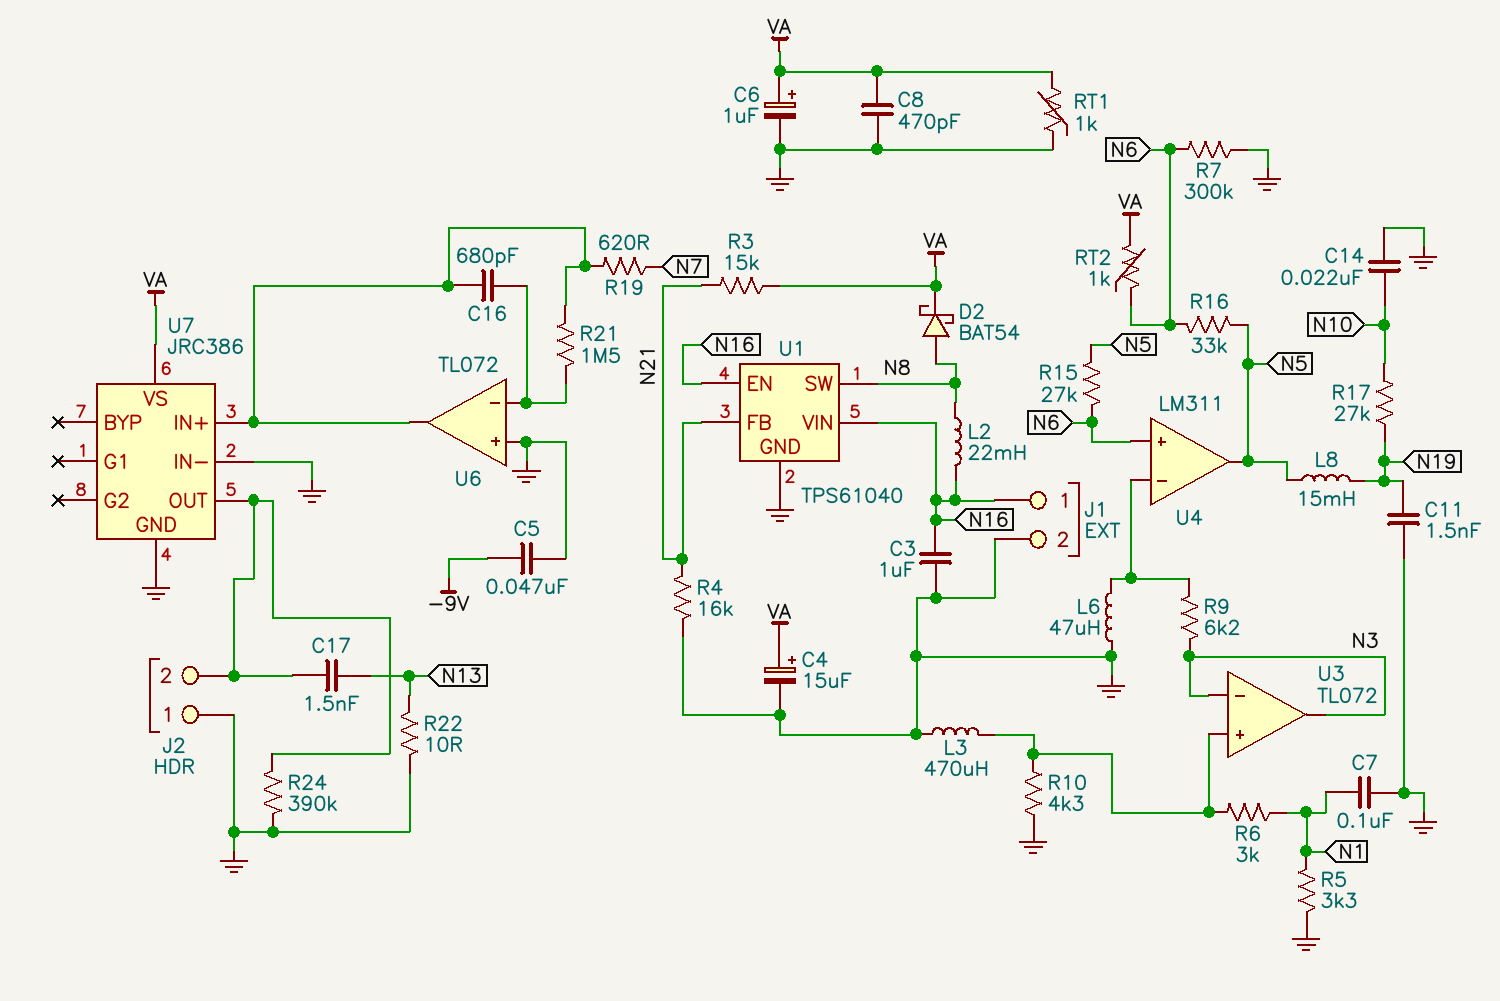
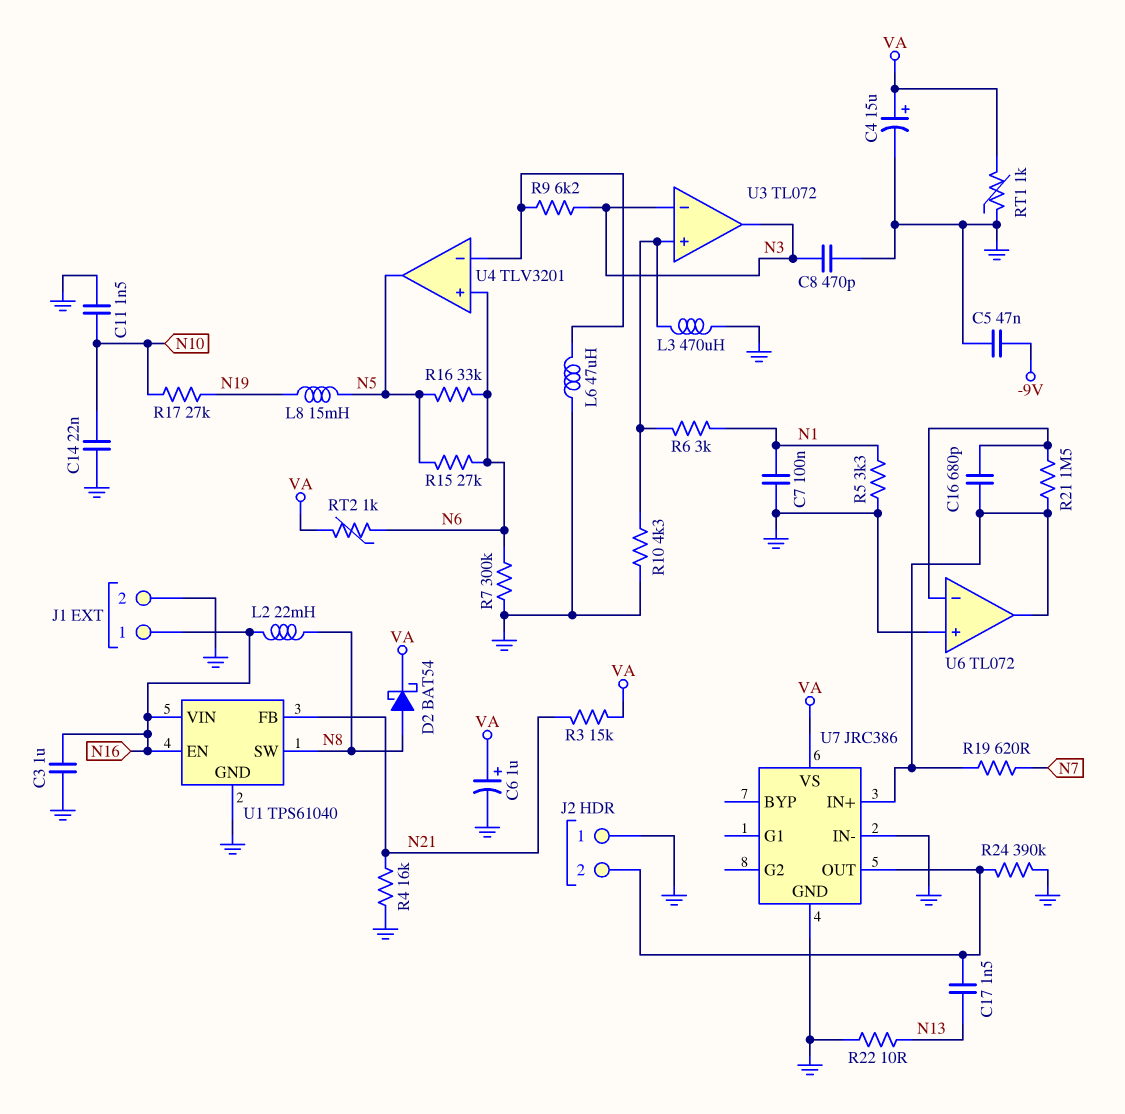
C8: 470pF (GND, VA) -> 470pF (GND, N3)
C11: 1.5nF (GND, N19) -> 1.5nF (GND, N10)
U4: LM311 -> TLV3201

